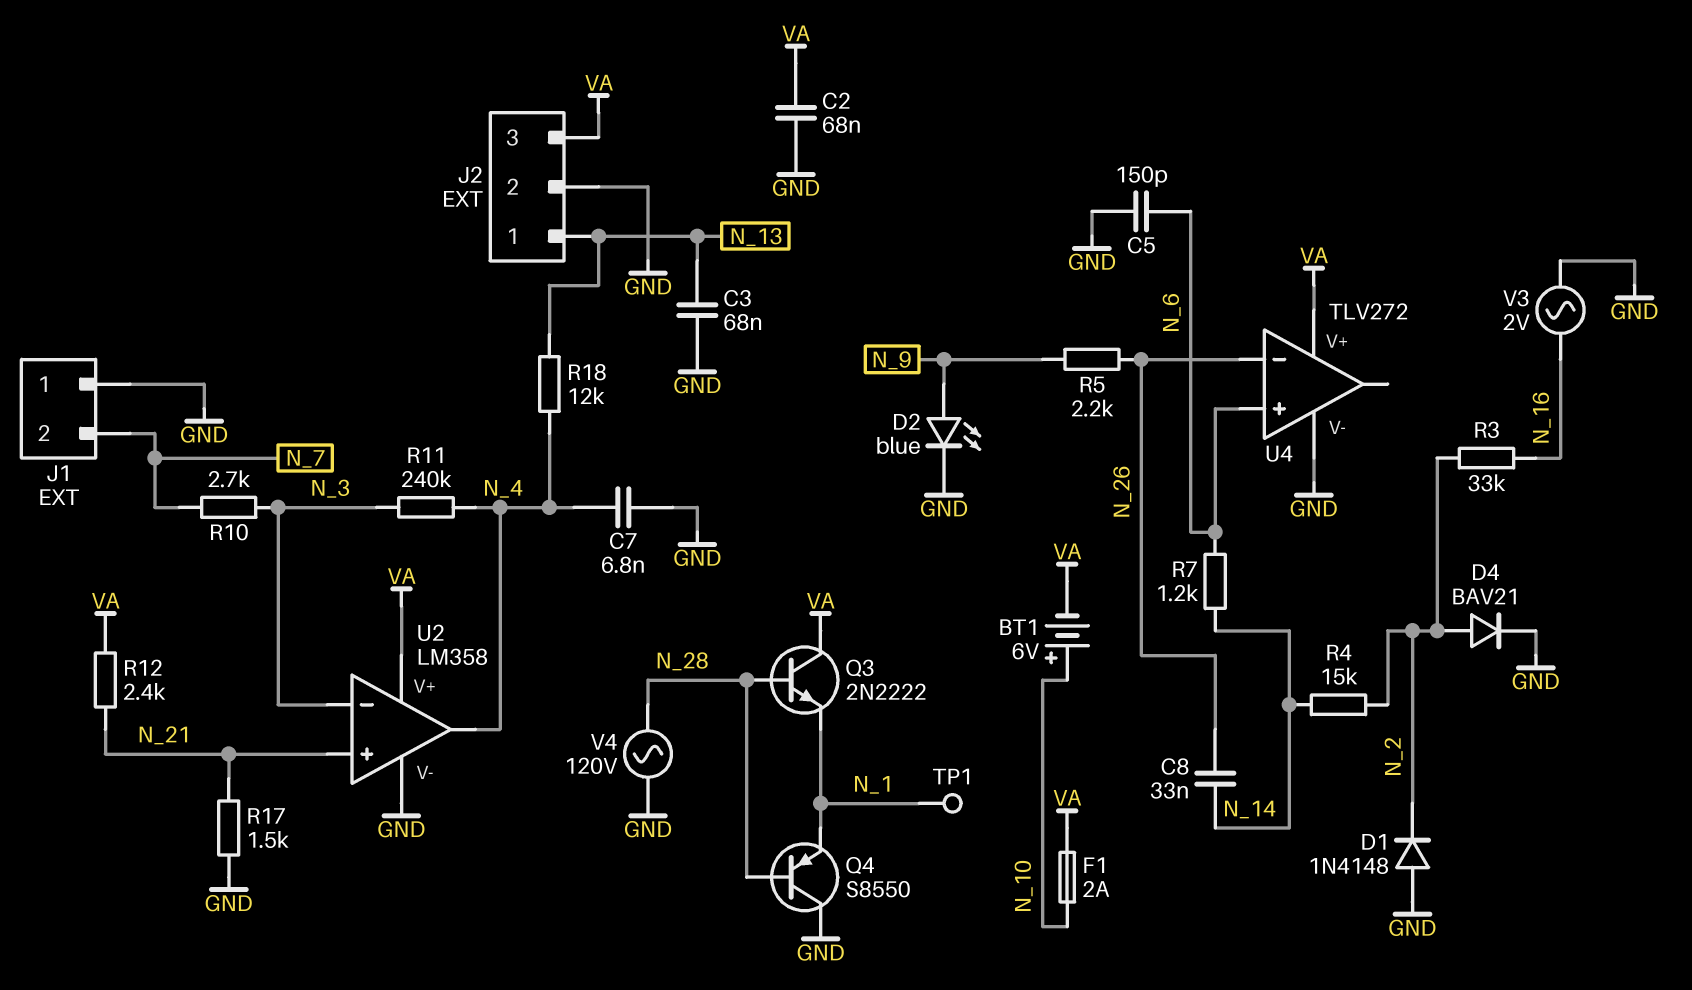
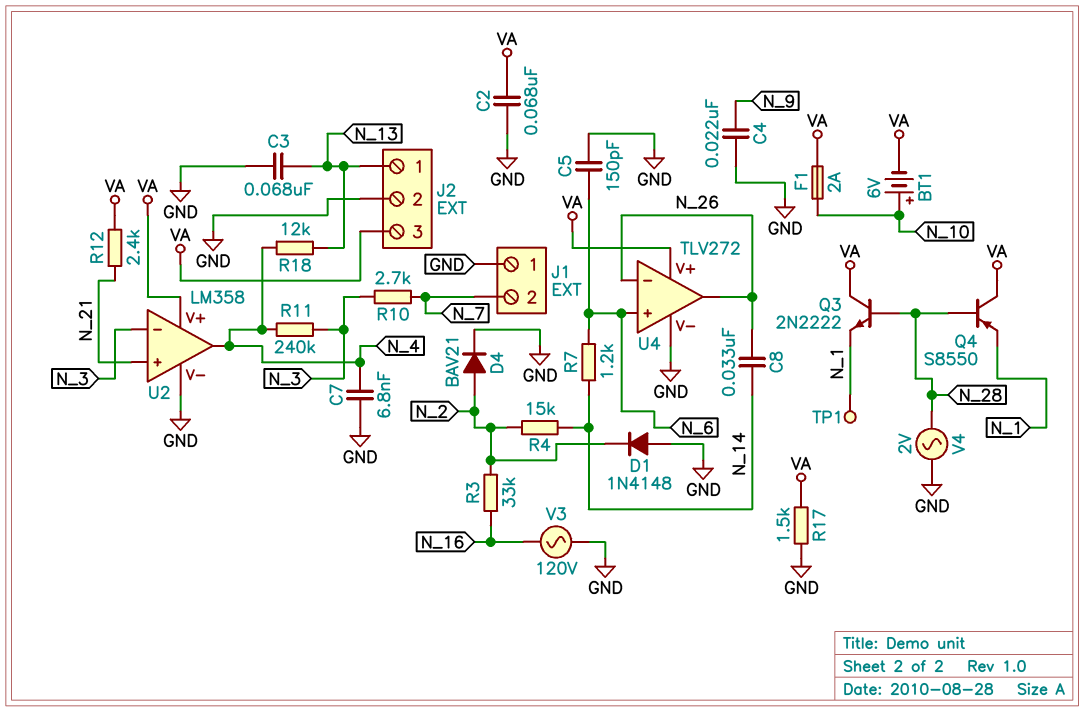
C4: none -> 22nF (GND, N_9)
D2: LED blue (A N_9, K GND) -> none
Q4: PNP S8550 (B N_28, C GND, E N_1) -> PNP S8550 (B N_28, C VA, E N_1)
R5: 2.2k (N_9, N_26) -> none
R17: 1.5k (GND, N_21) -> 1.5k (GND, VA)
U4 pin out: none -> N_26
V3: AC 2V (GND, N_16) -> AC 120V (GND, N_16)
V4: AC 120V (GND, N_28) -> AC 2V (GND, N_28)

